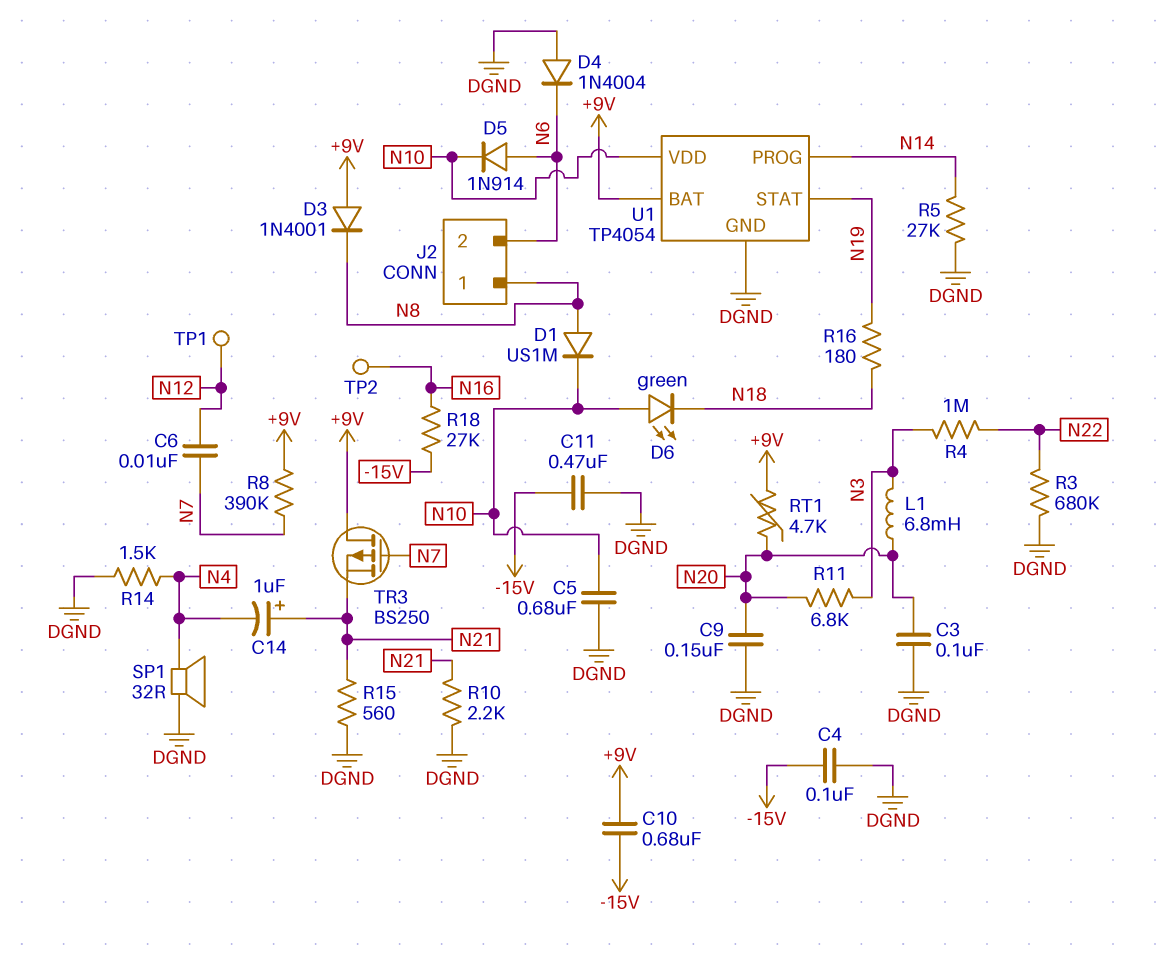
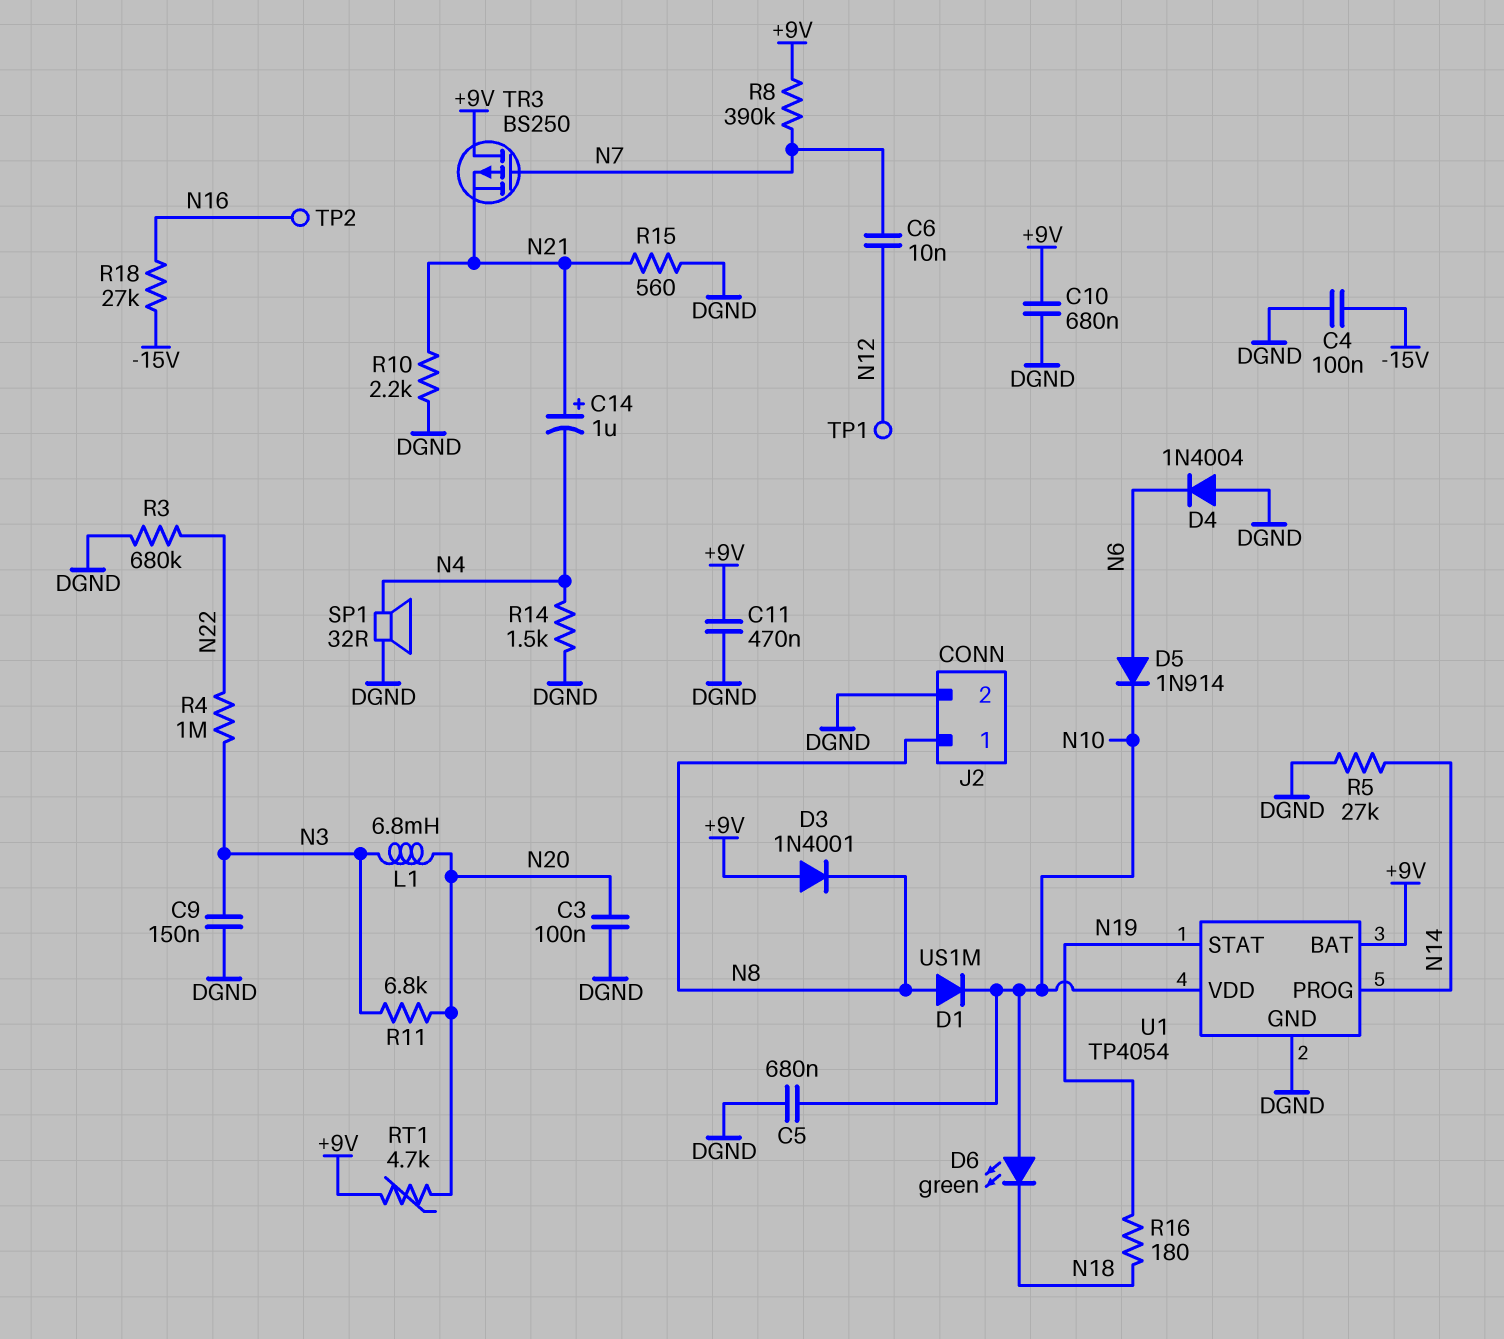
C9: 150nF (DGND, N20) -> 150nF (DGND, N3)
C10: 680nF (+9V, -15V) -> 680nF (+9V, DGND)
C11: 470nF (-15V, DGND) -> 470nF (+9V, DGND)
J2 pin 2: N6 -> DGND

